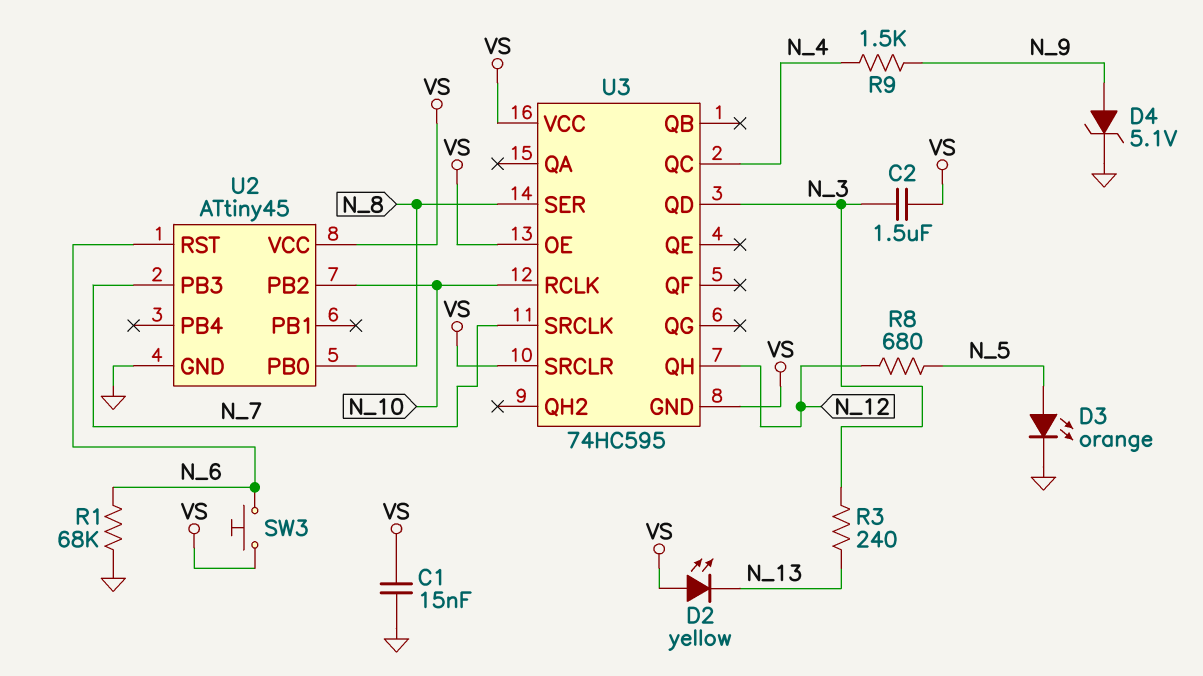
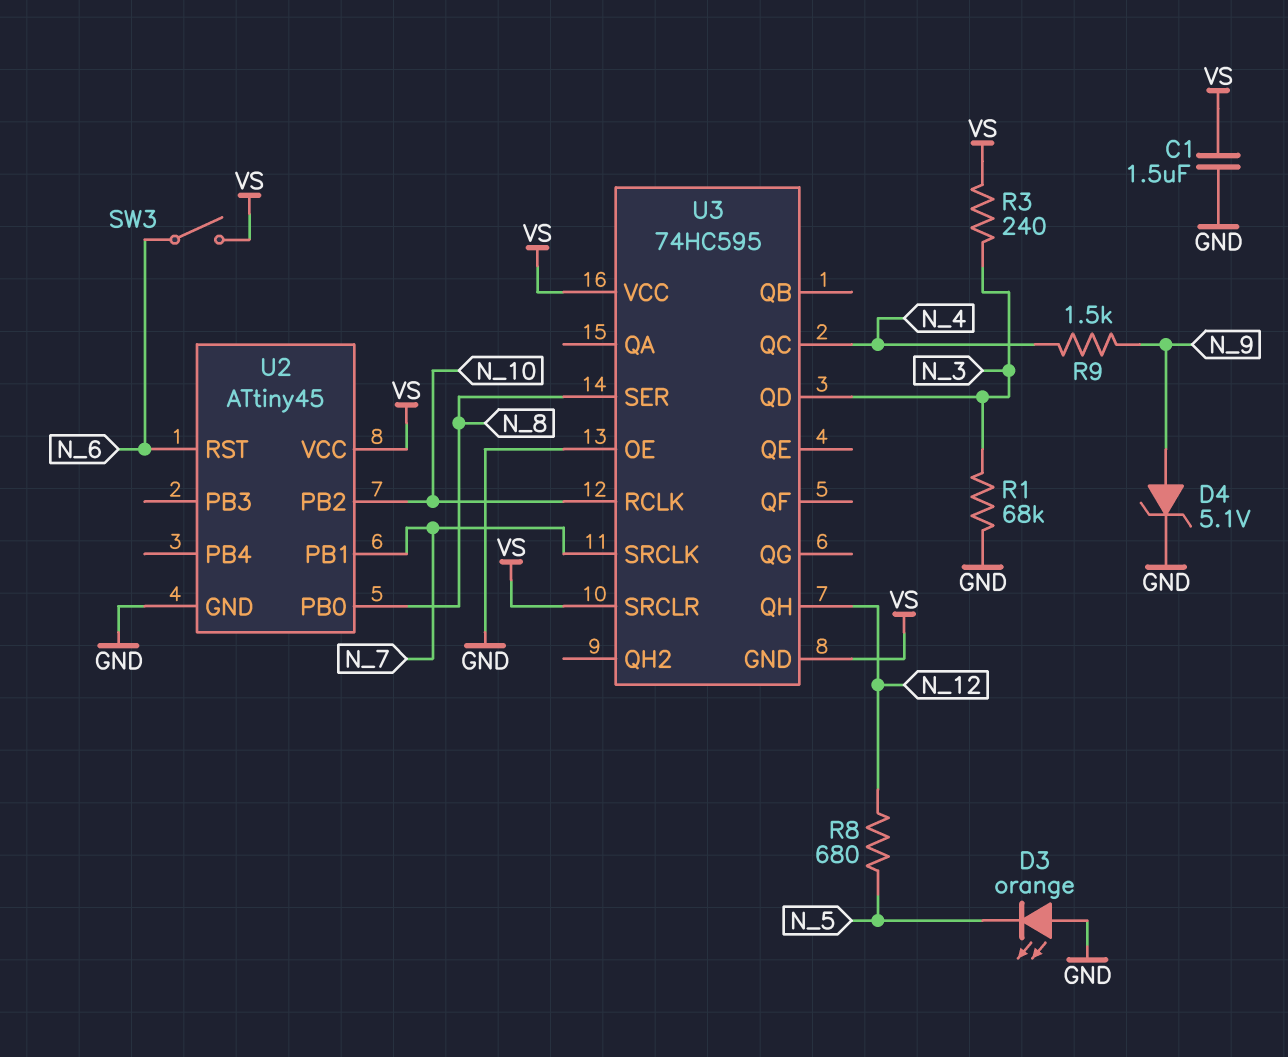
C1: 15nF (GND, VS) -> 1.5uF (GND, VS)
C2: 1.5uF (N_3, VS) -> none
D2: LED yellow (A VS, K N_13) -> none
D3: LED orange (A N_5, K GND) -> LED orange (A GND, K N_5)
R1: 68k (GND, N_6) -> 68k (GND, N_3)
R3: 240 (N_3, N_13) -> 240 (N_3, VS)
SW3: button (N_6, VS) -> switch (N_6, VS)
U2 pin PB1: none -> N_7
U2 pin PB3: N_7 -> none
U3 pin OE: VS -> GND

